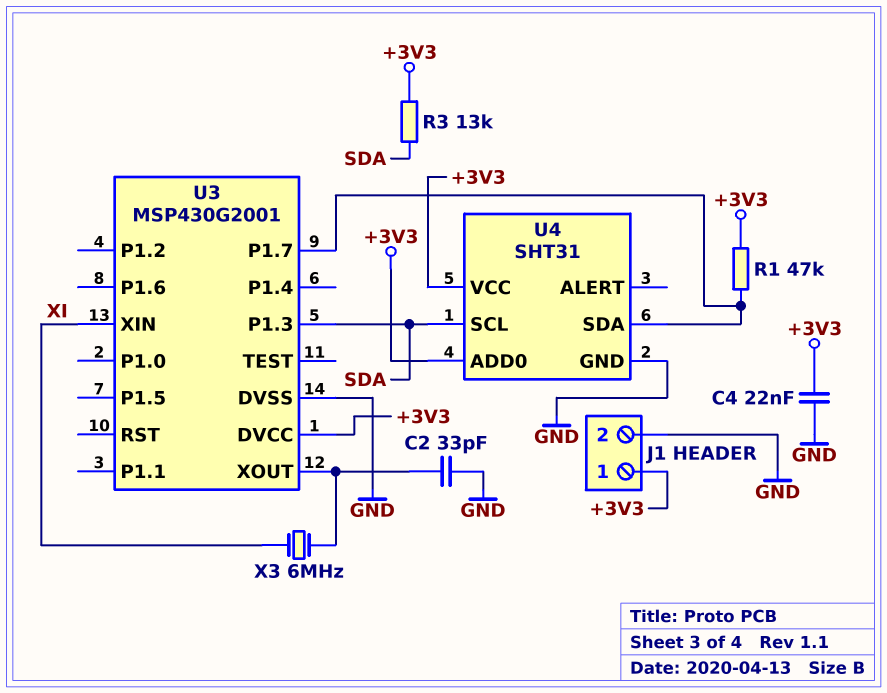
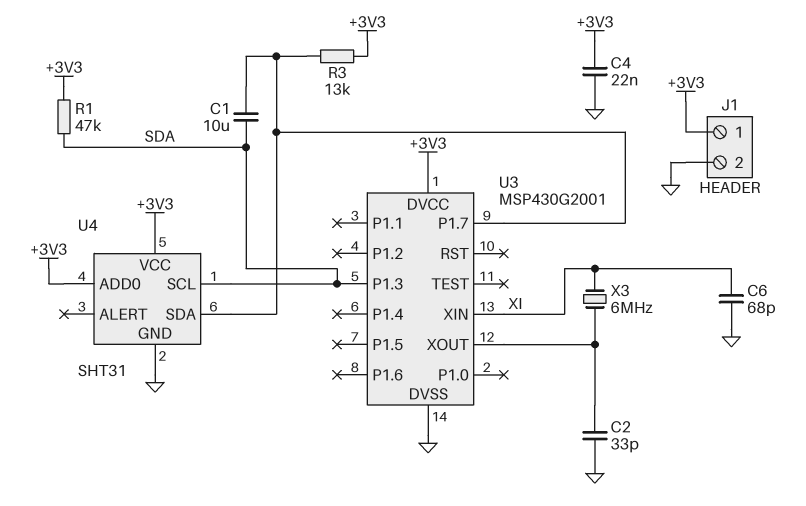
C1: none -> 10uF (SDA, U3/P1.7)
C6: none -> 68pF (GND, XI)
R1: 47k (+3V3, U3/P1.7) -> 47k (+3V3, SDA)
R3: 13k (+3V3, SDA) -> 13k (+3V3, U3/P1.7)

